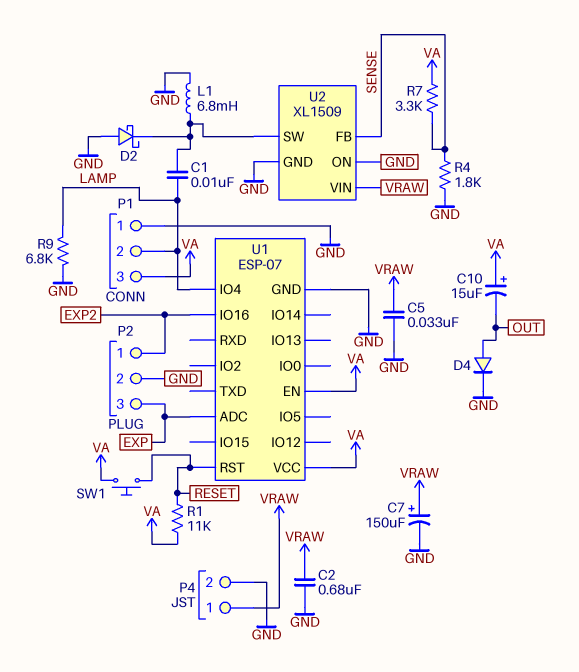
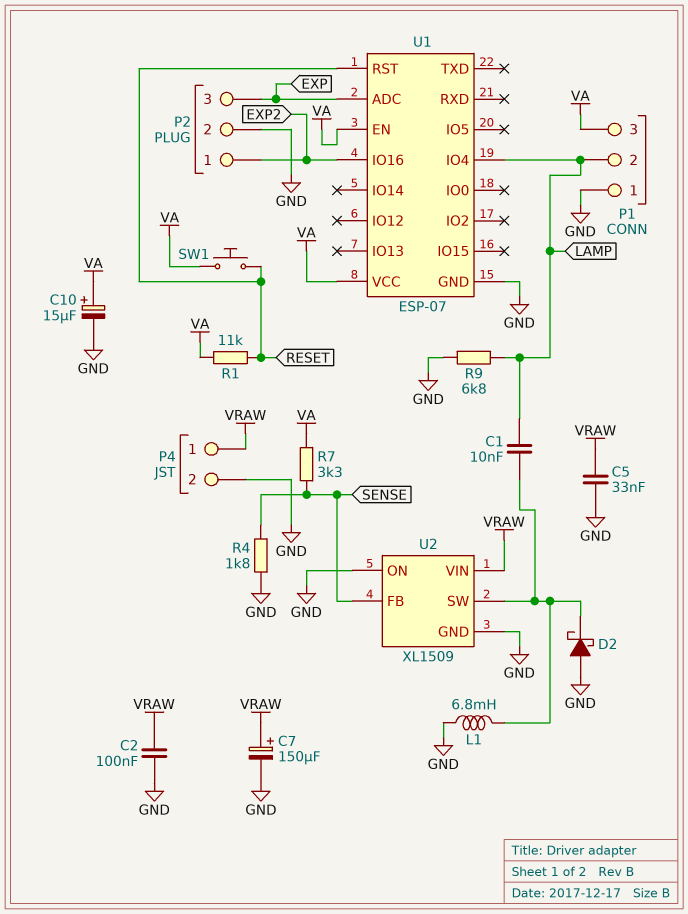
C2: 680nF (GND, VRAW) -> 100nF (GND, VRAW)
C10: 15uF (plus VA, minus OUT) -> 15uF (plus VA, minus GND)
D4: diode (A OUT, K GND) -> none

